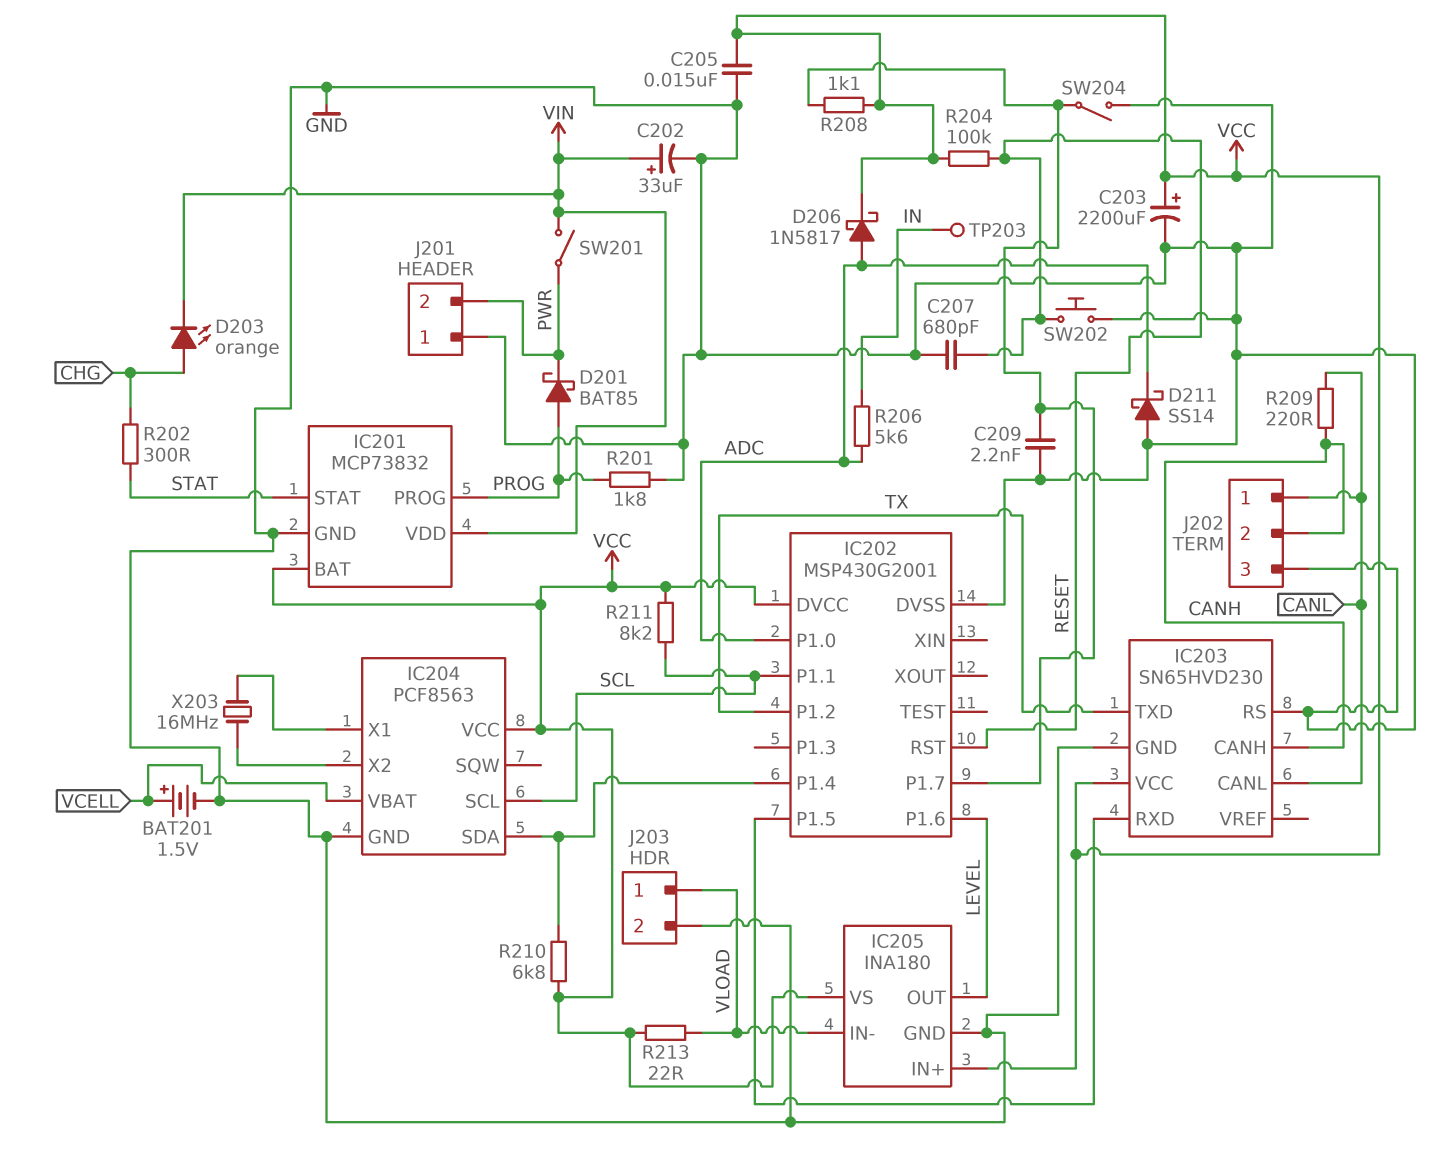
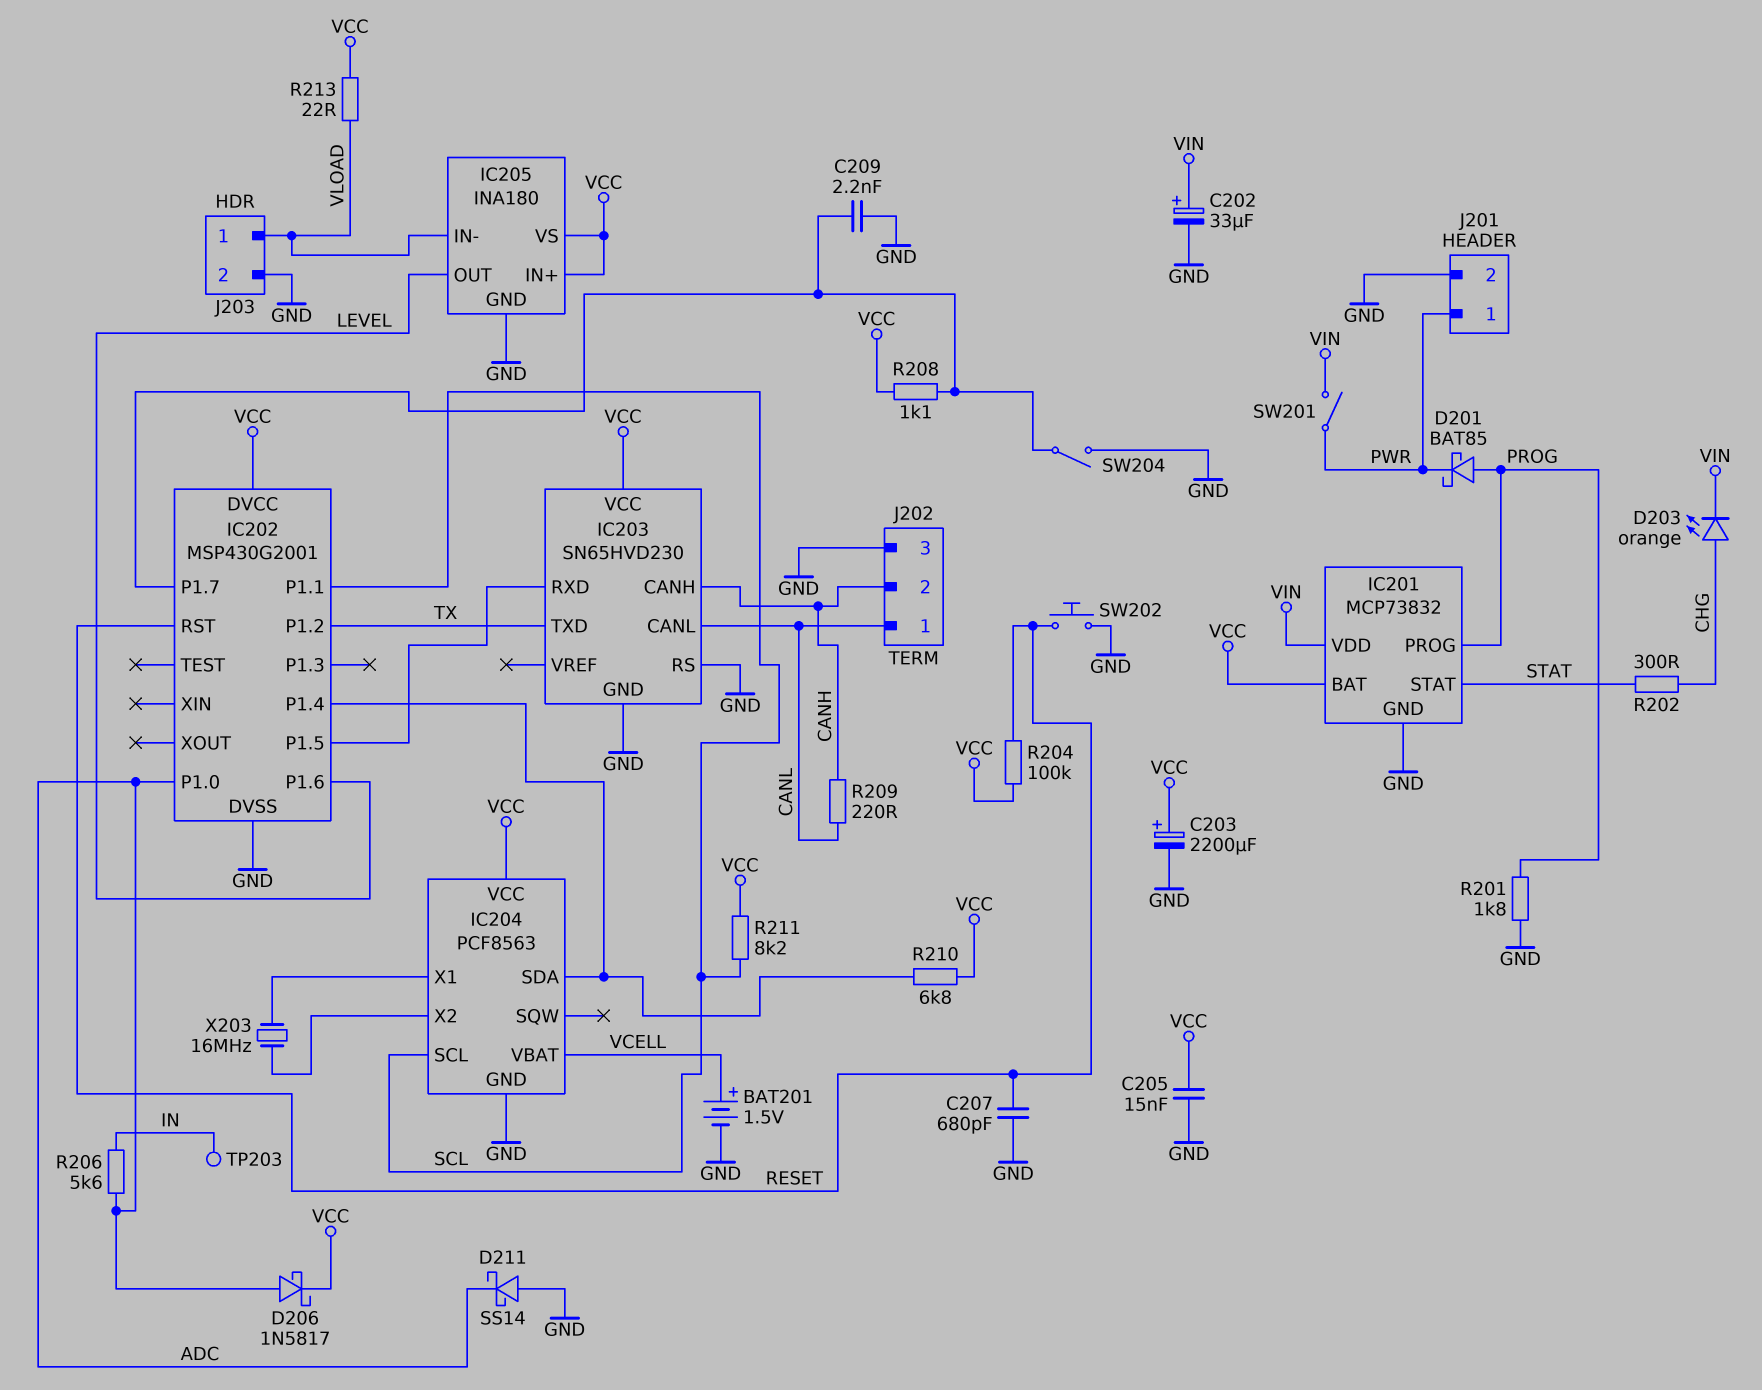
J201 pin 1: GND -> PWR
J201 pin 2: PWR -> GND

